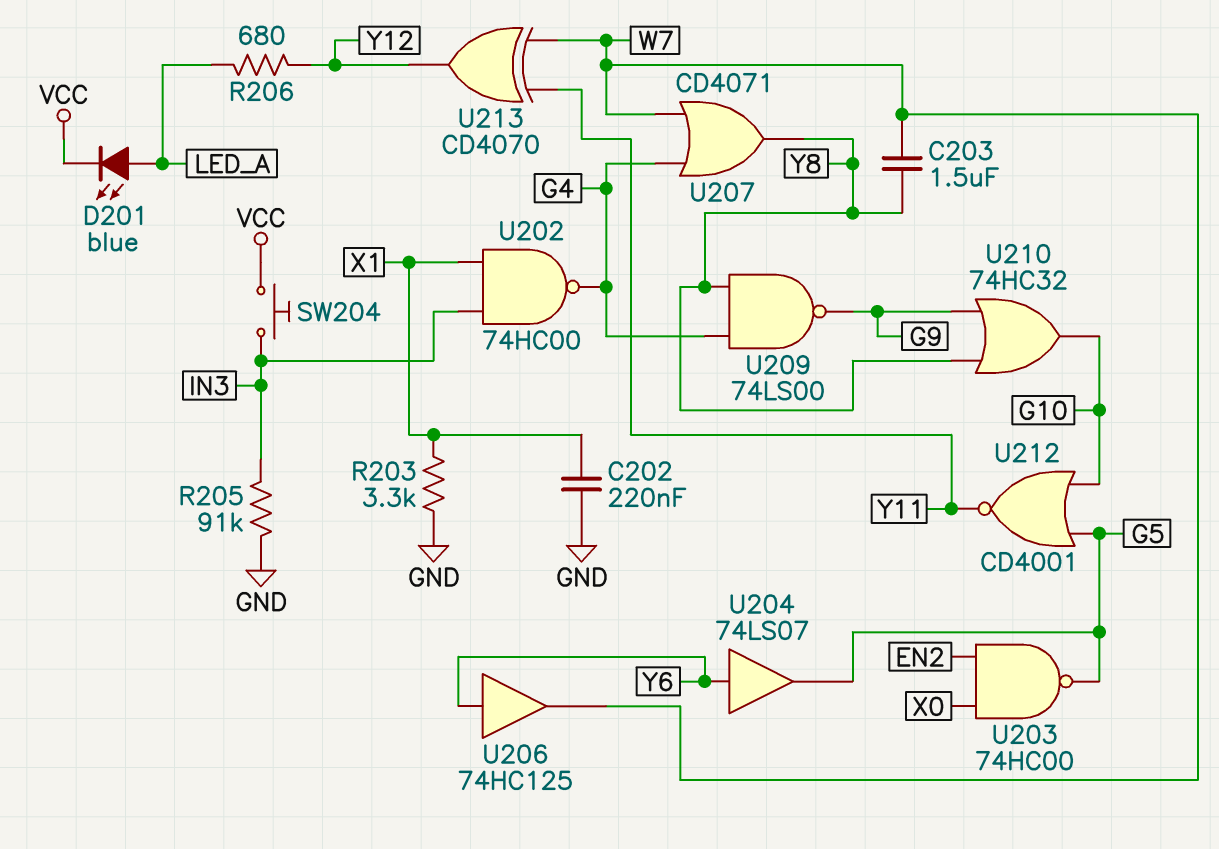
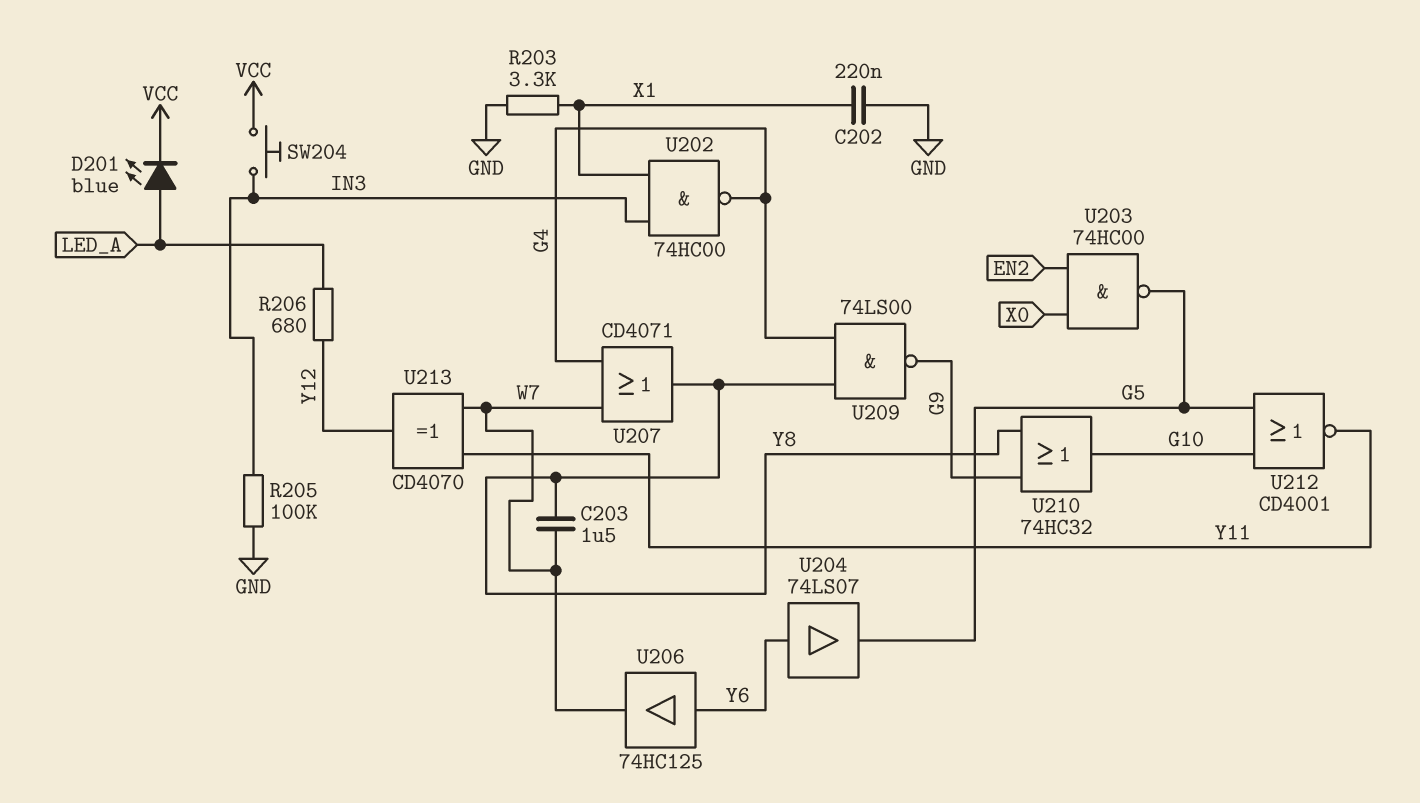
R205: 91k (GND, IN3) -> 100k (GND, IN3)

